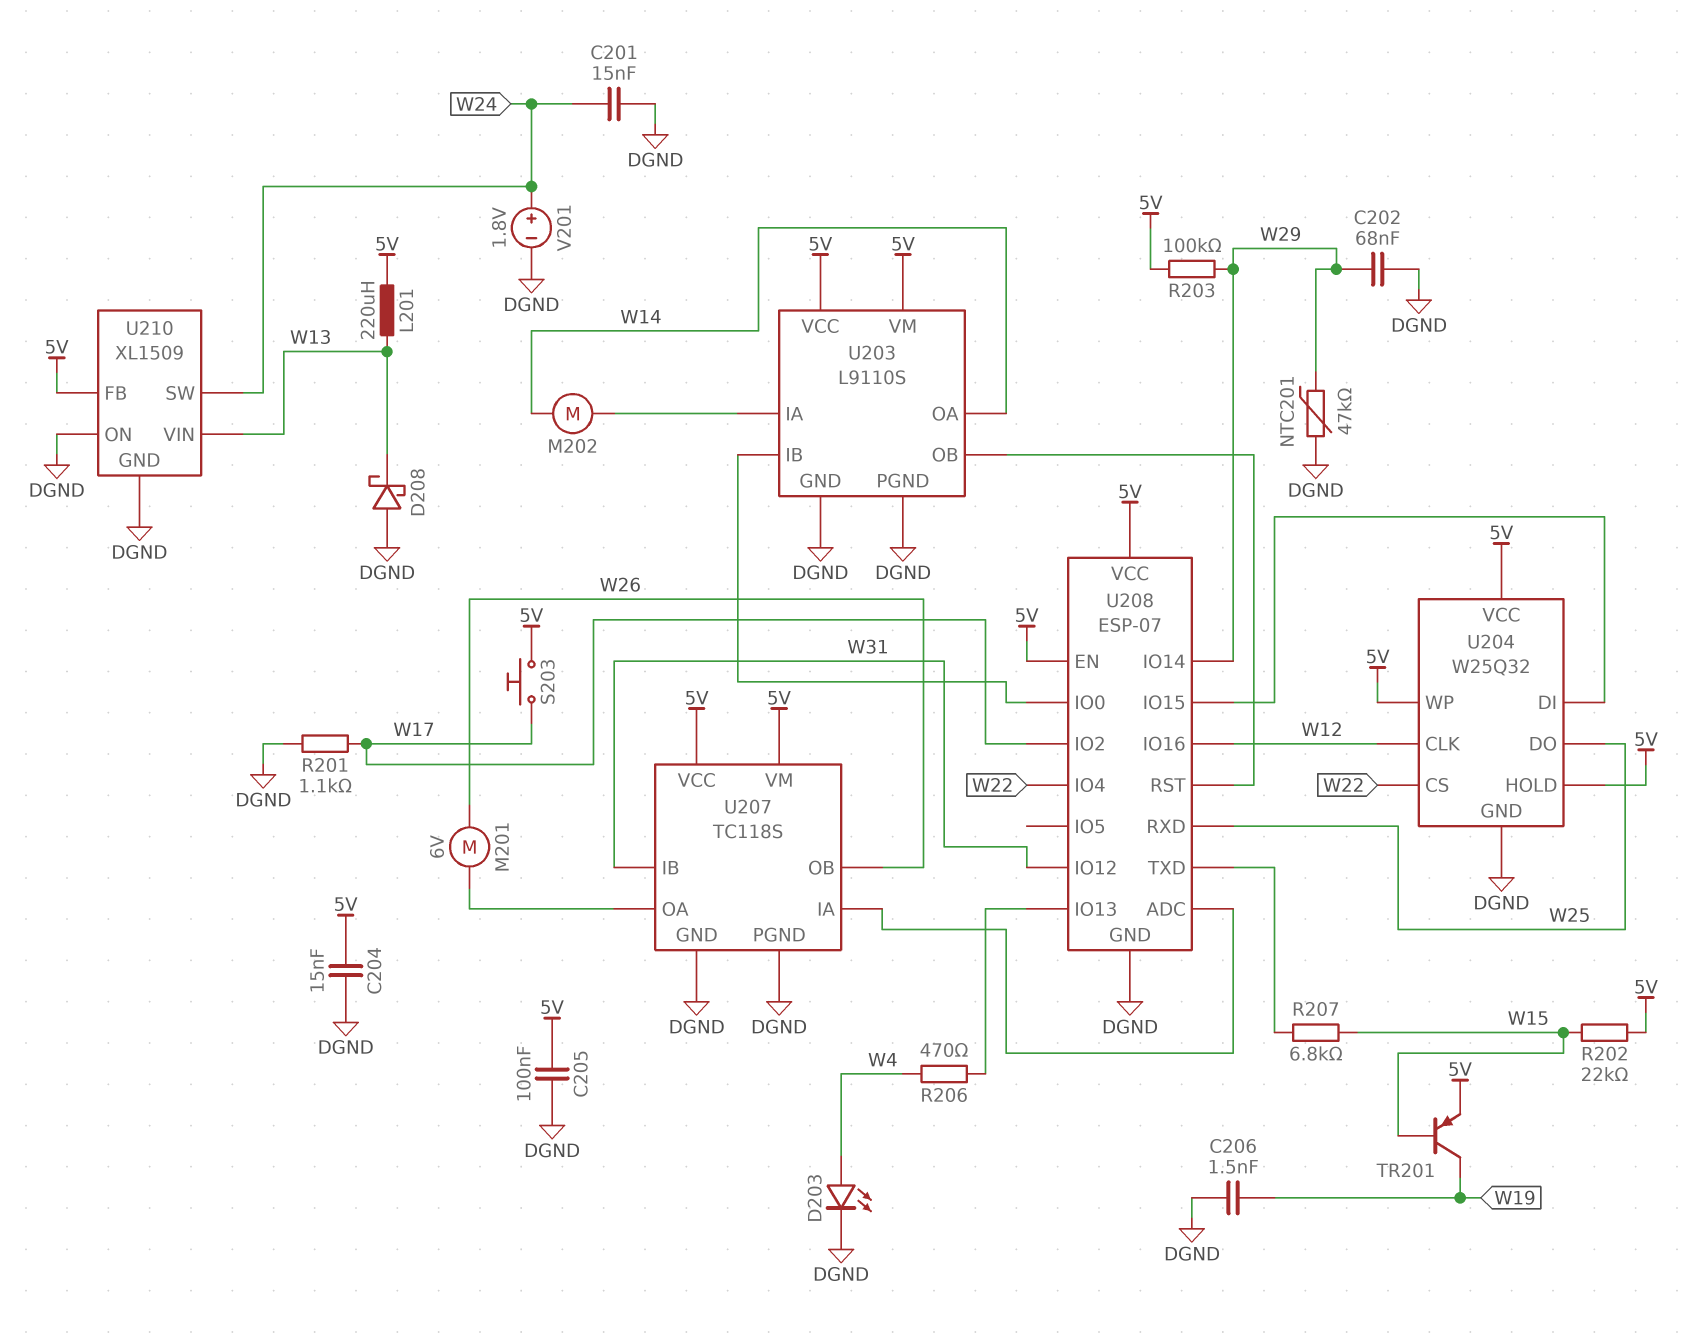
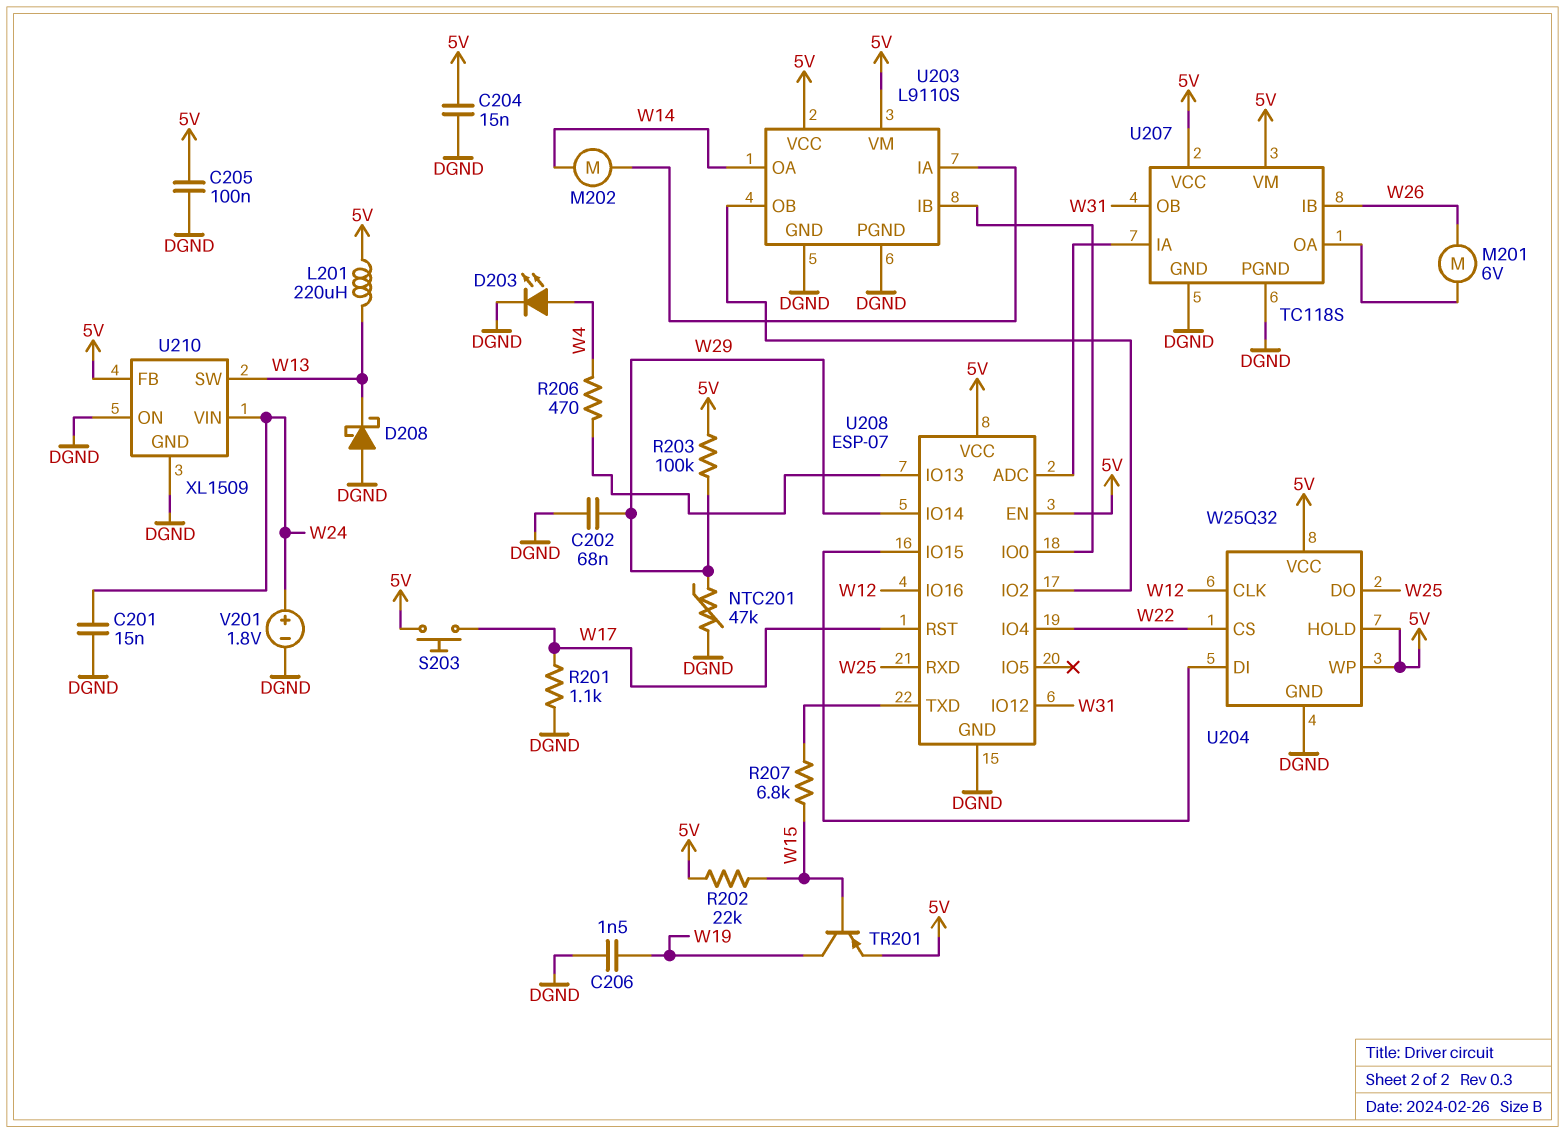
U207 pin IB: W31 -> W26
U207 pin OB: W26 -> W31
U208 pin IO2: W17 -> U203/OB
U208 pin RST: U203/OB -> W17
U210 pin SW: W24 -> W13
U210 pin VIN: W13 -> W24

